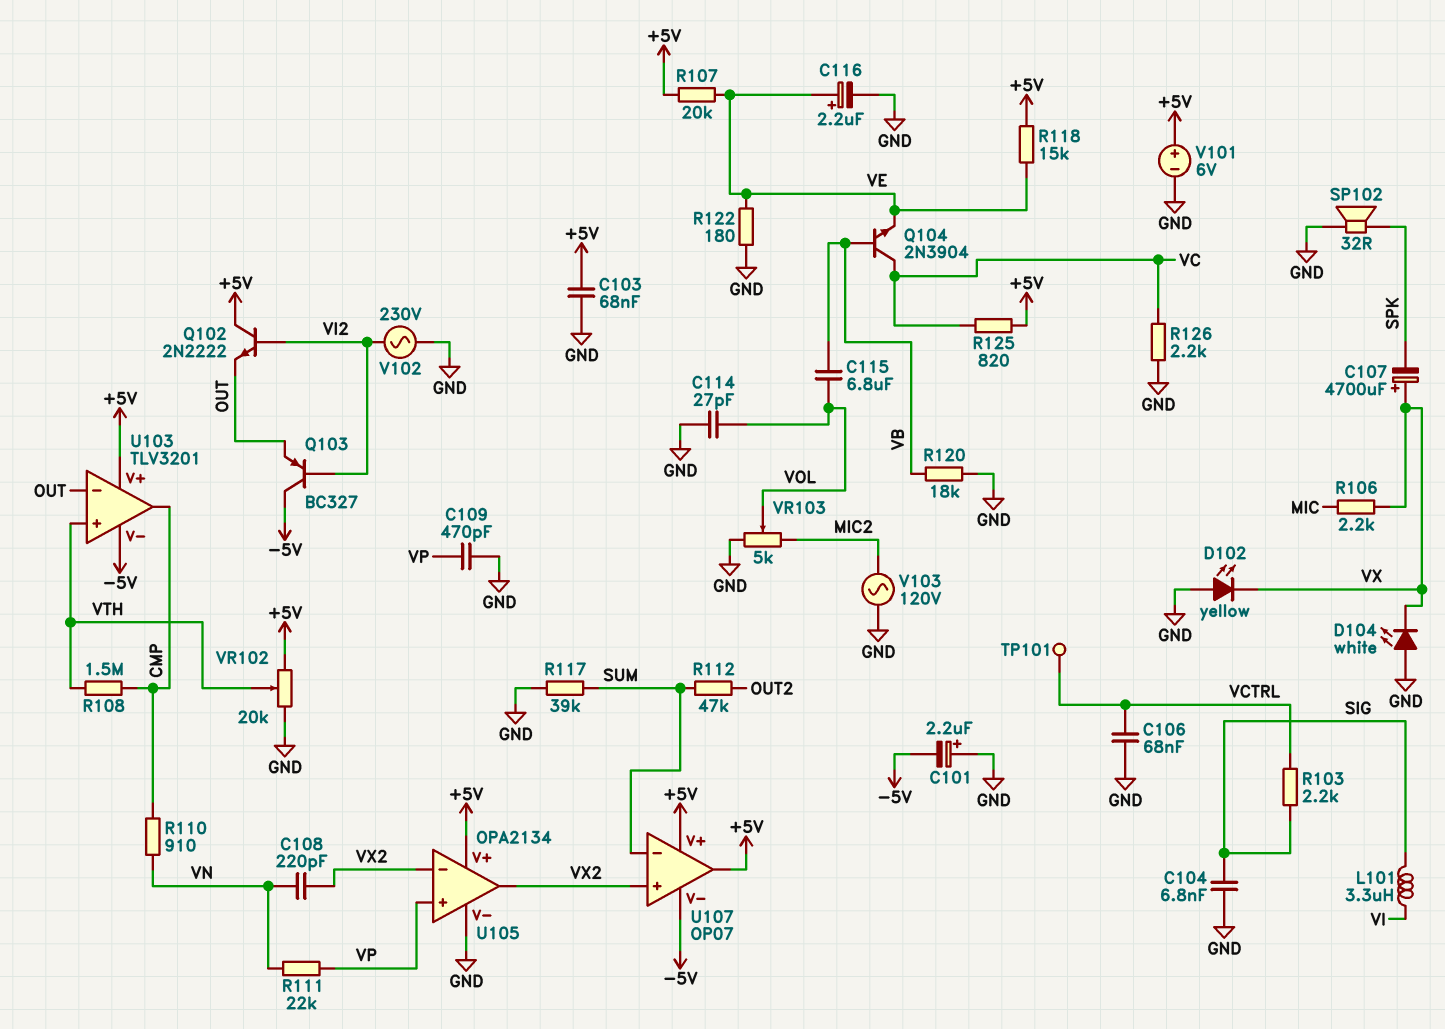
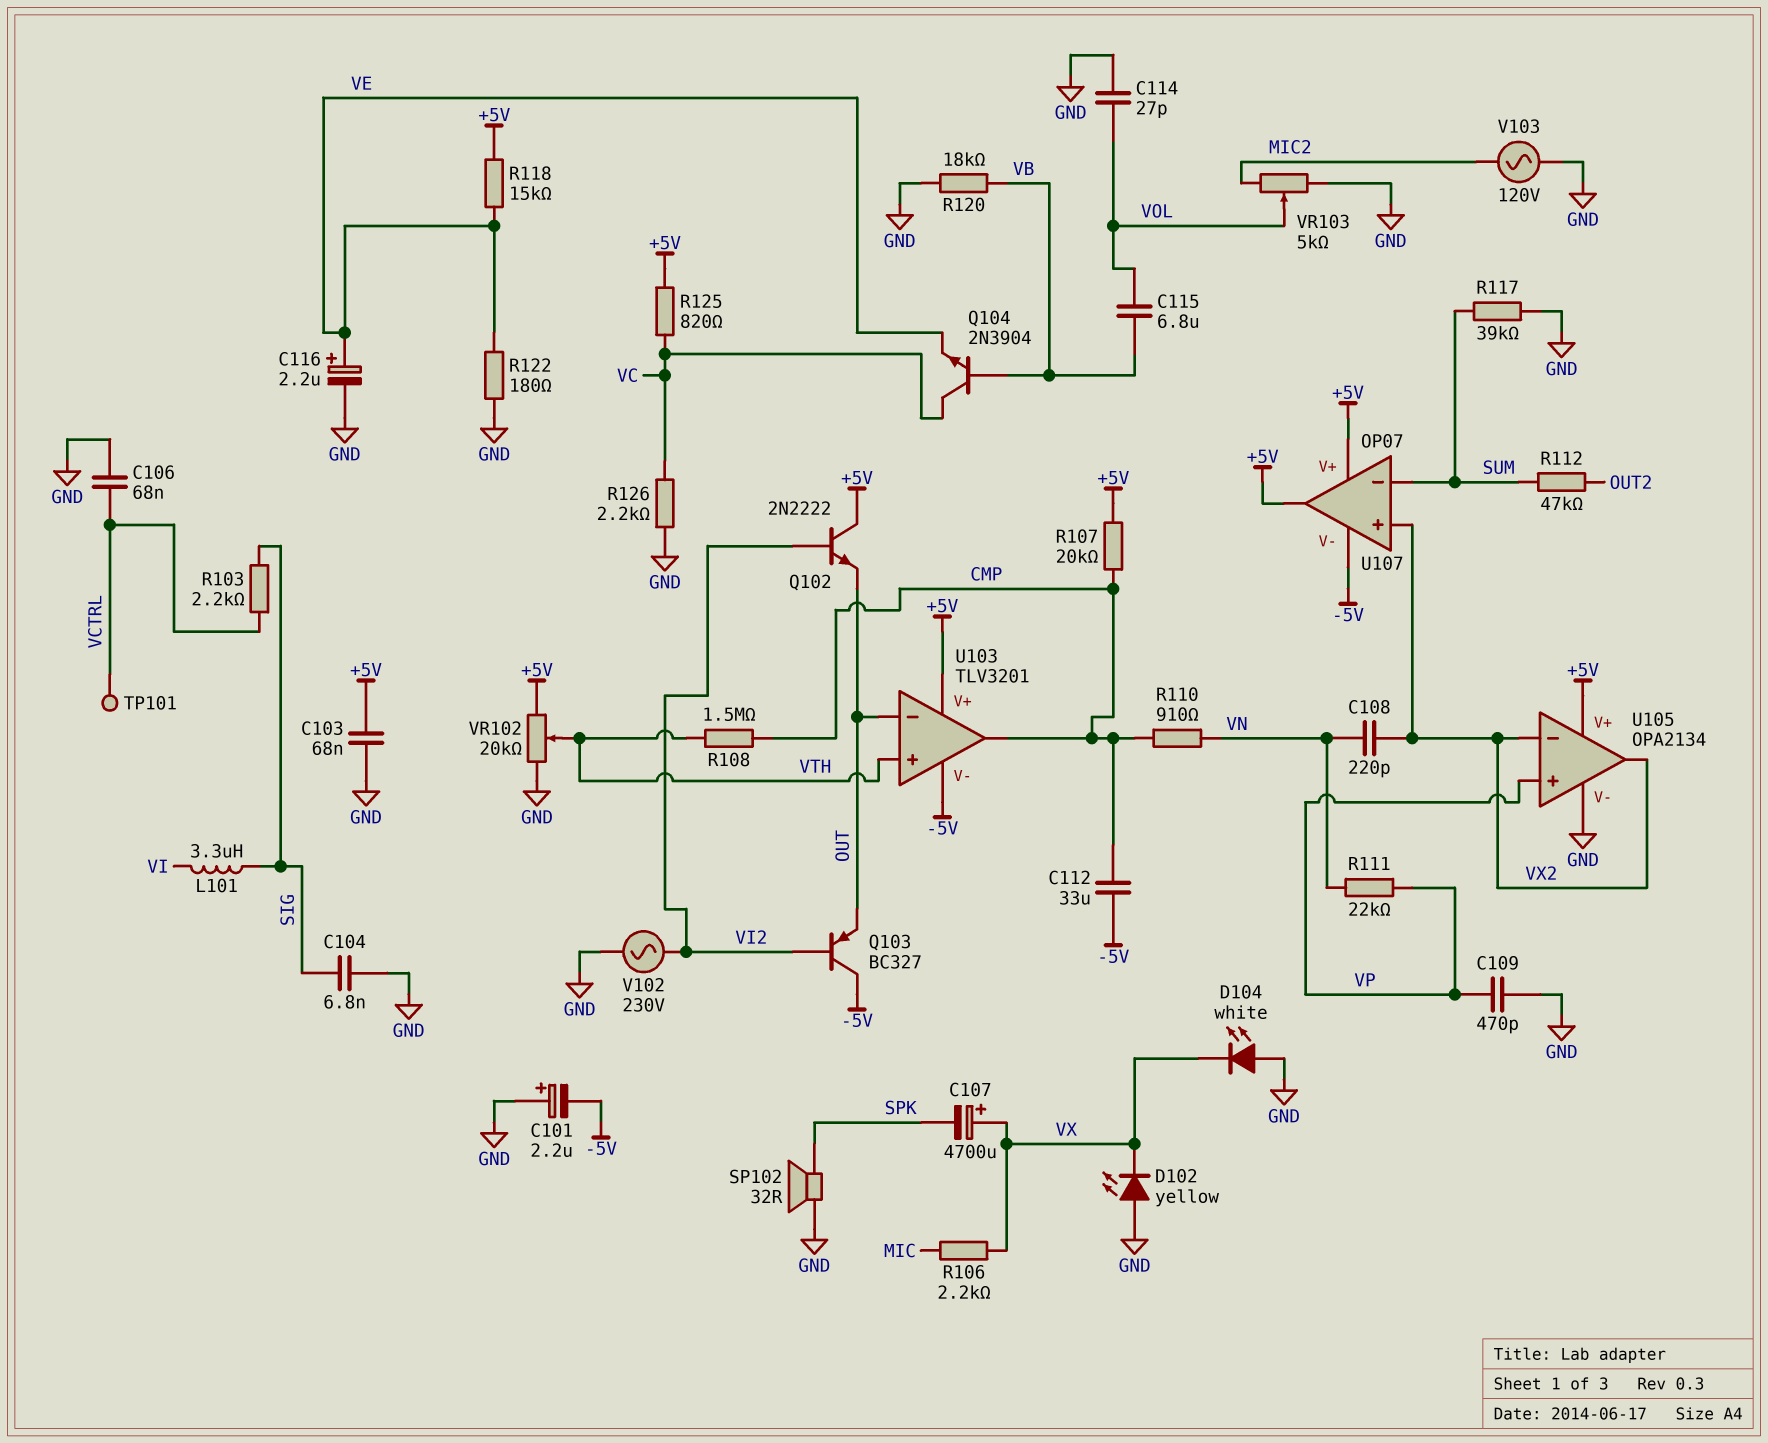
C112: none -> 33uF (-5V, CMP)
R107: 20k (+5V, VE) -> 20k (+5V, CMP)
V101: 6V (plus +5V, minus GND) -> none

